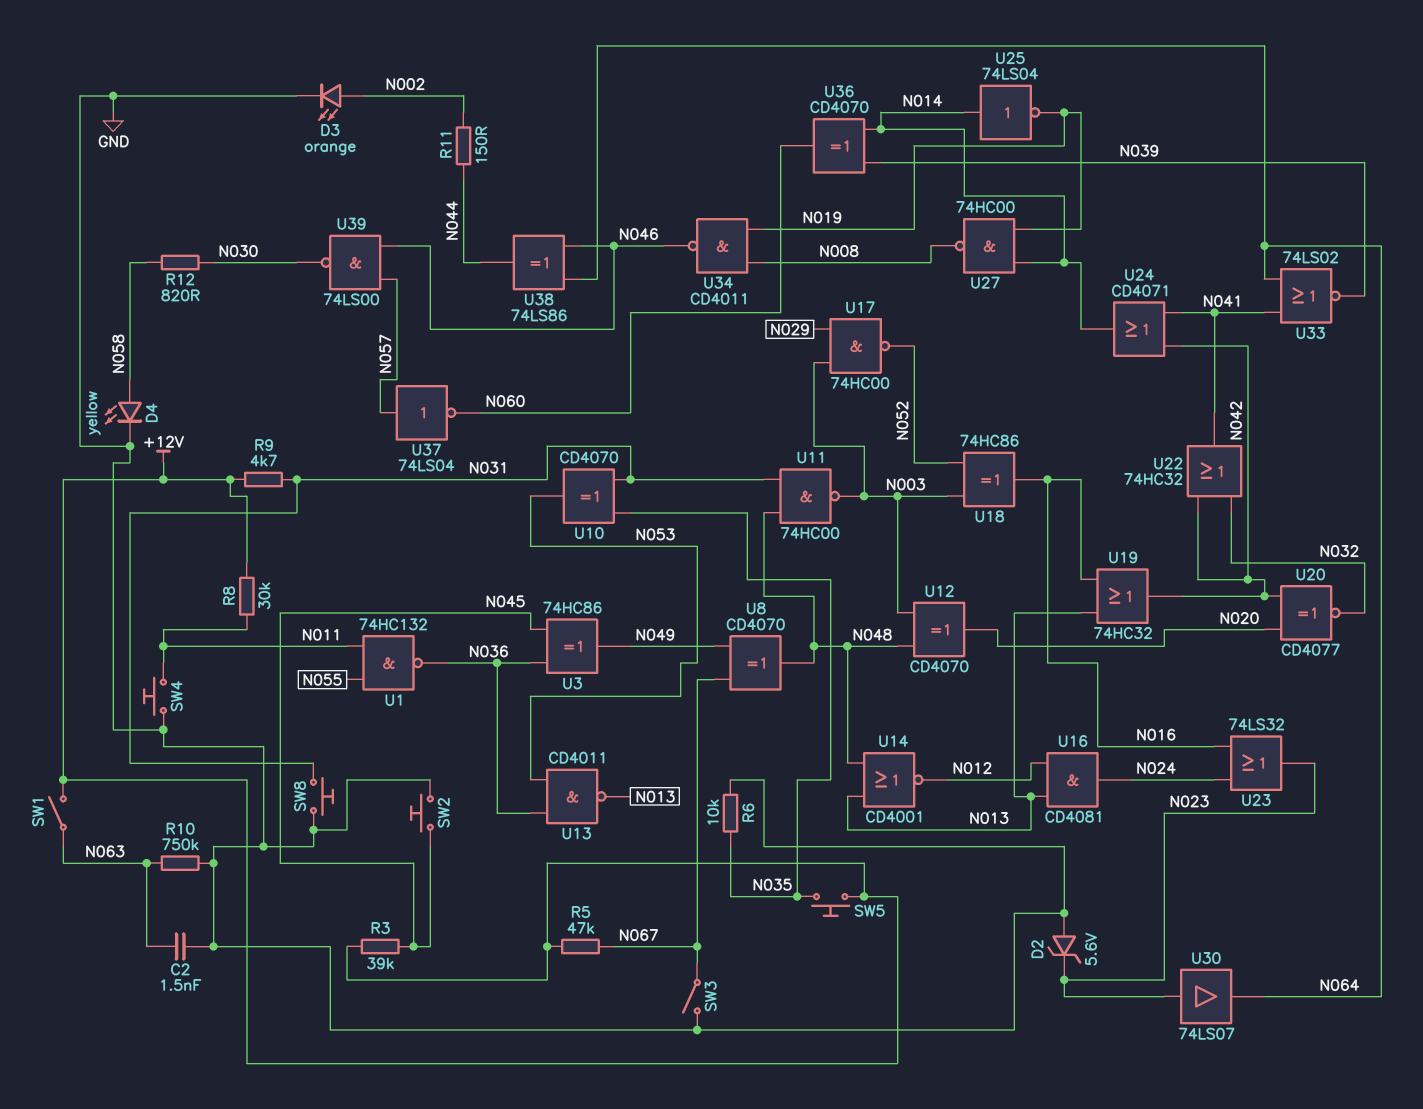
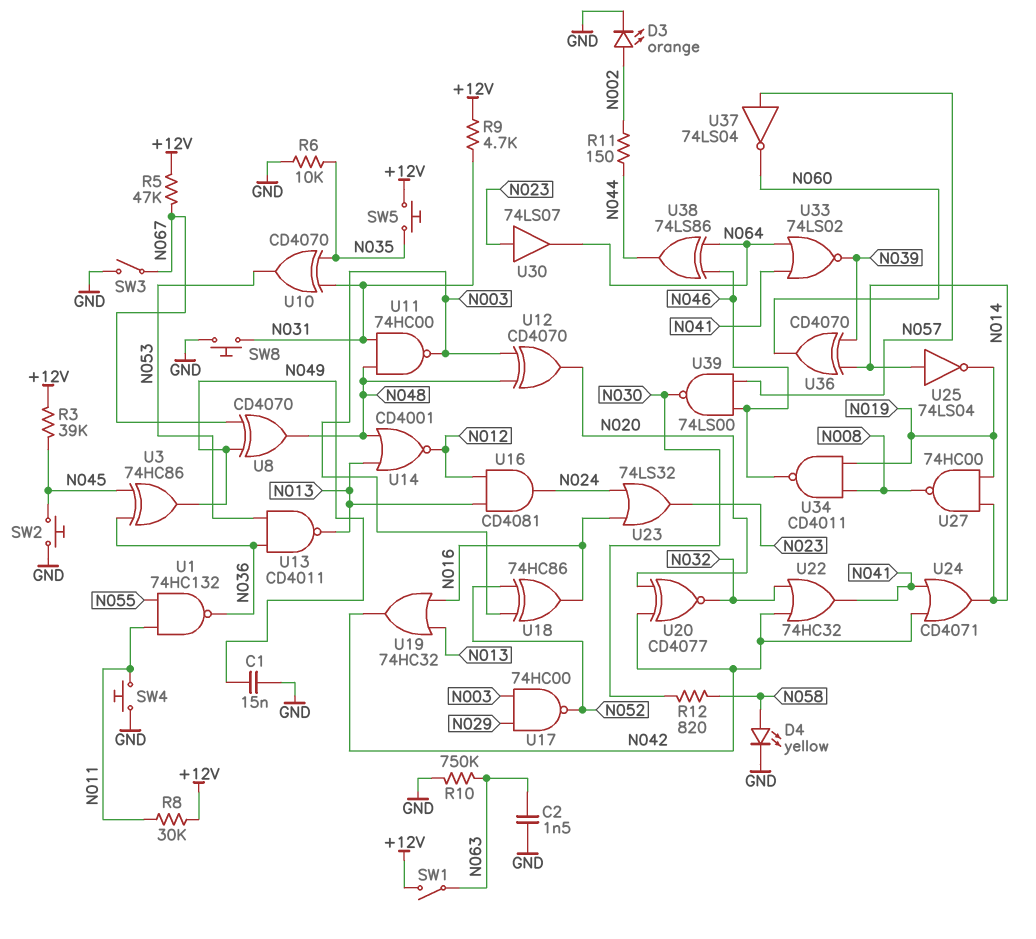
C1: none -> 15nF (GND, N049)
D2: zener 5.6V (A GND, K N023) -> none

